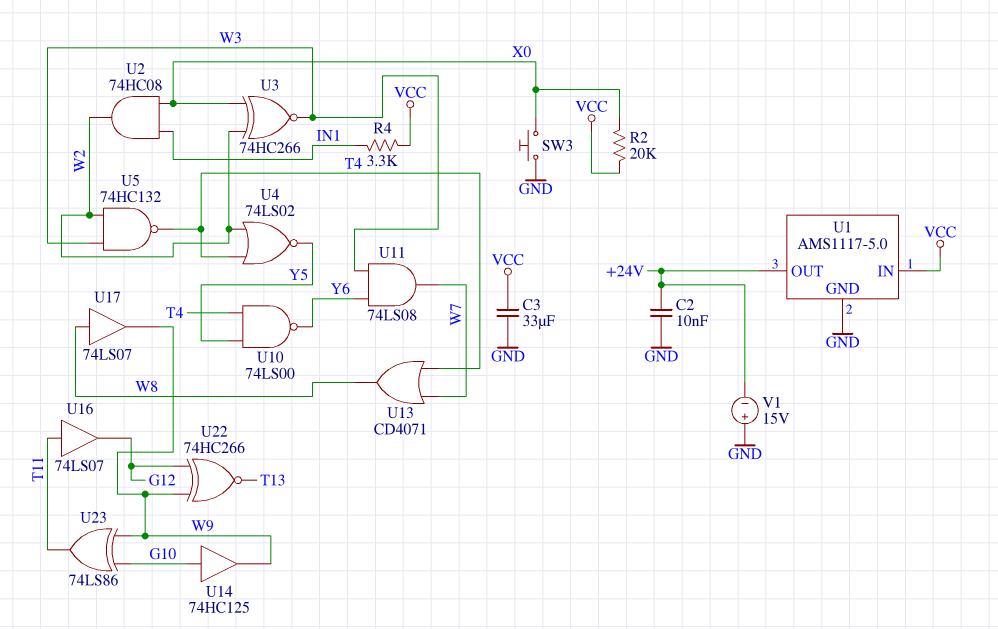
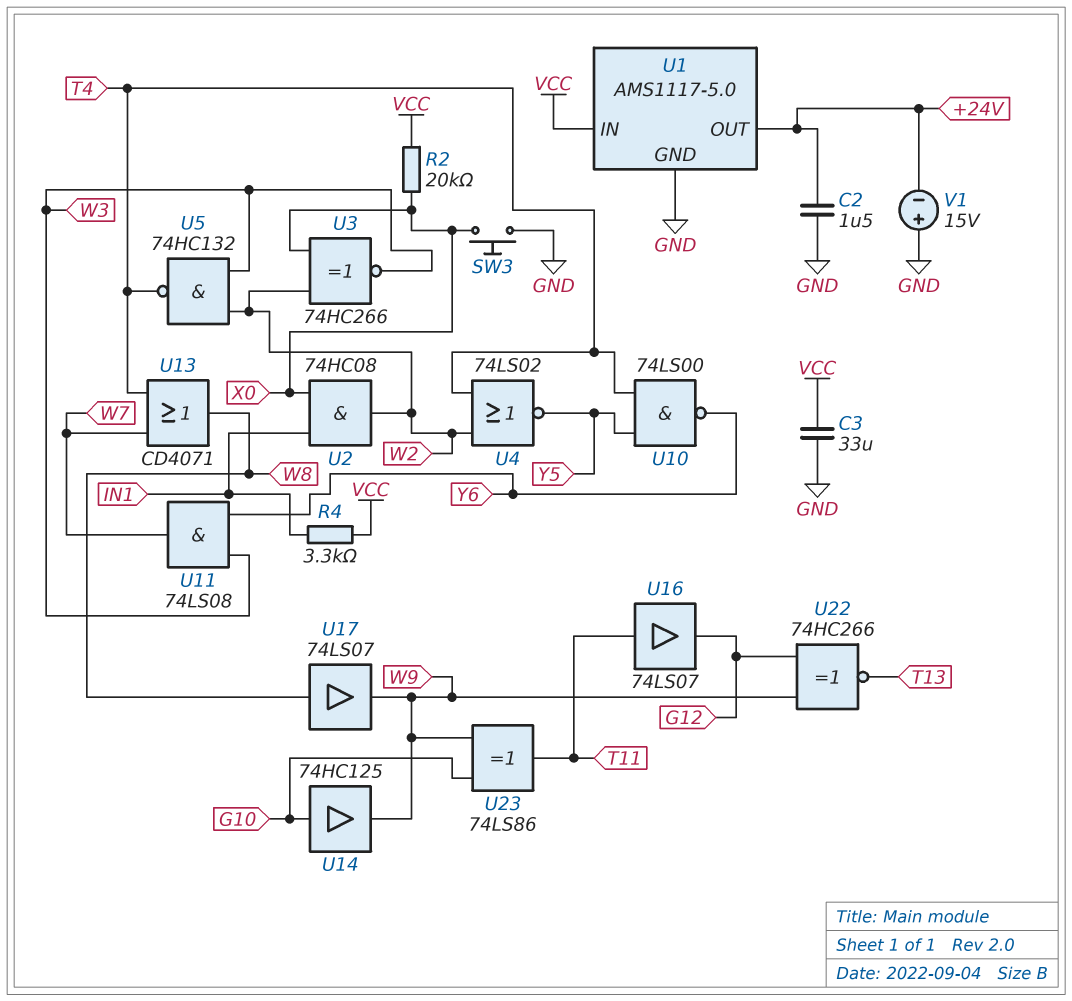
C2: 10nF (+24V, GND) -> 1.5uF (+24V, GND)

